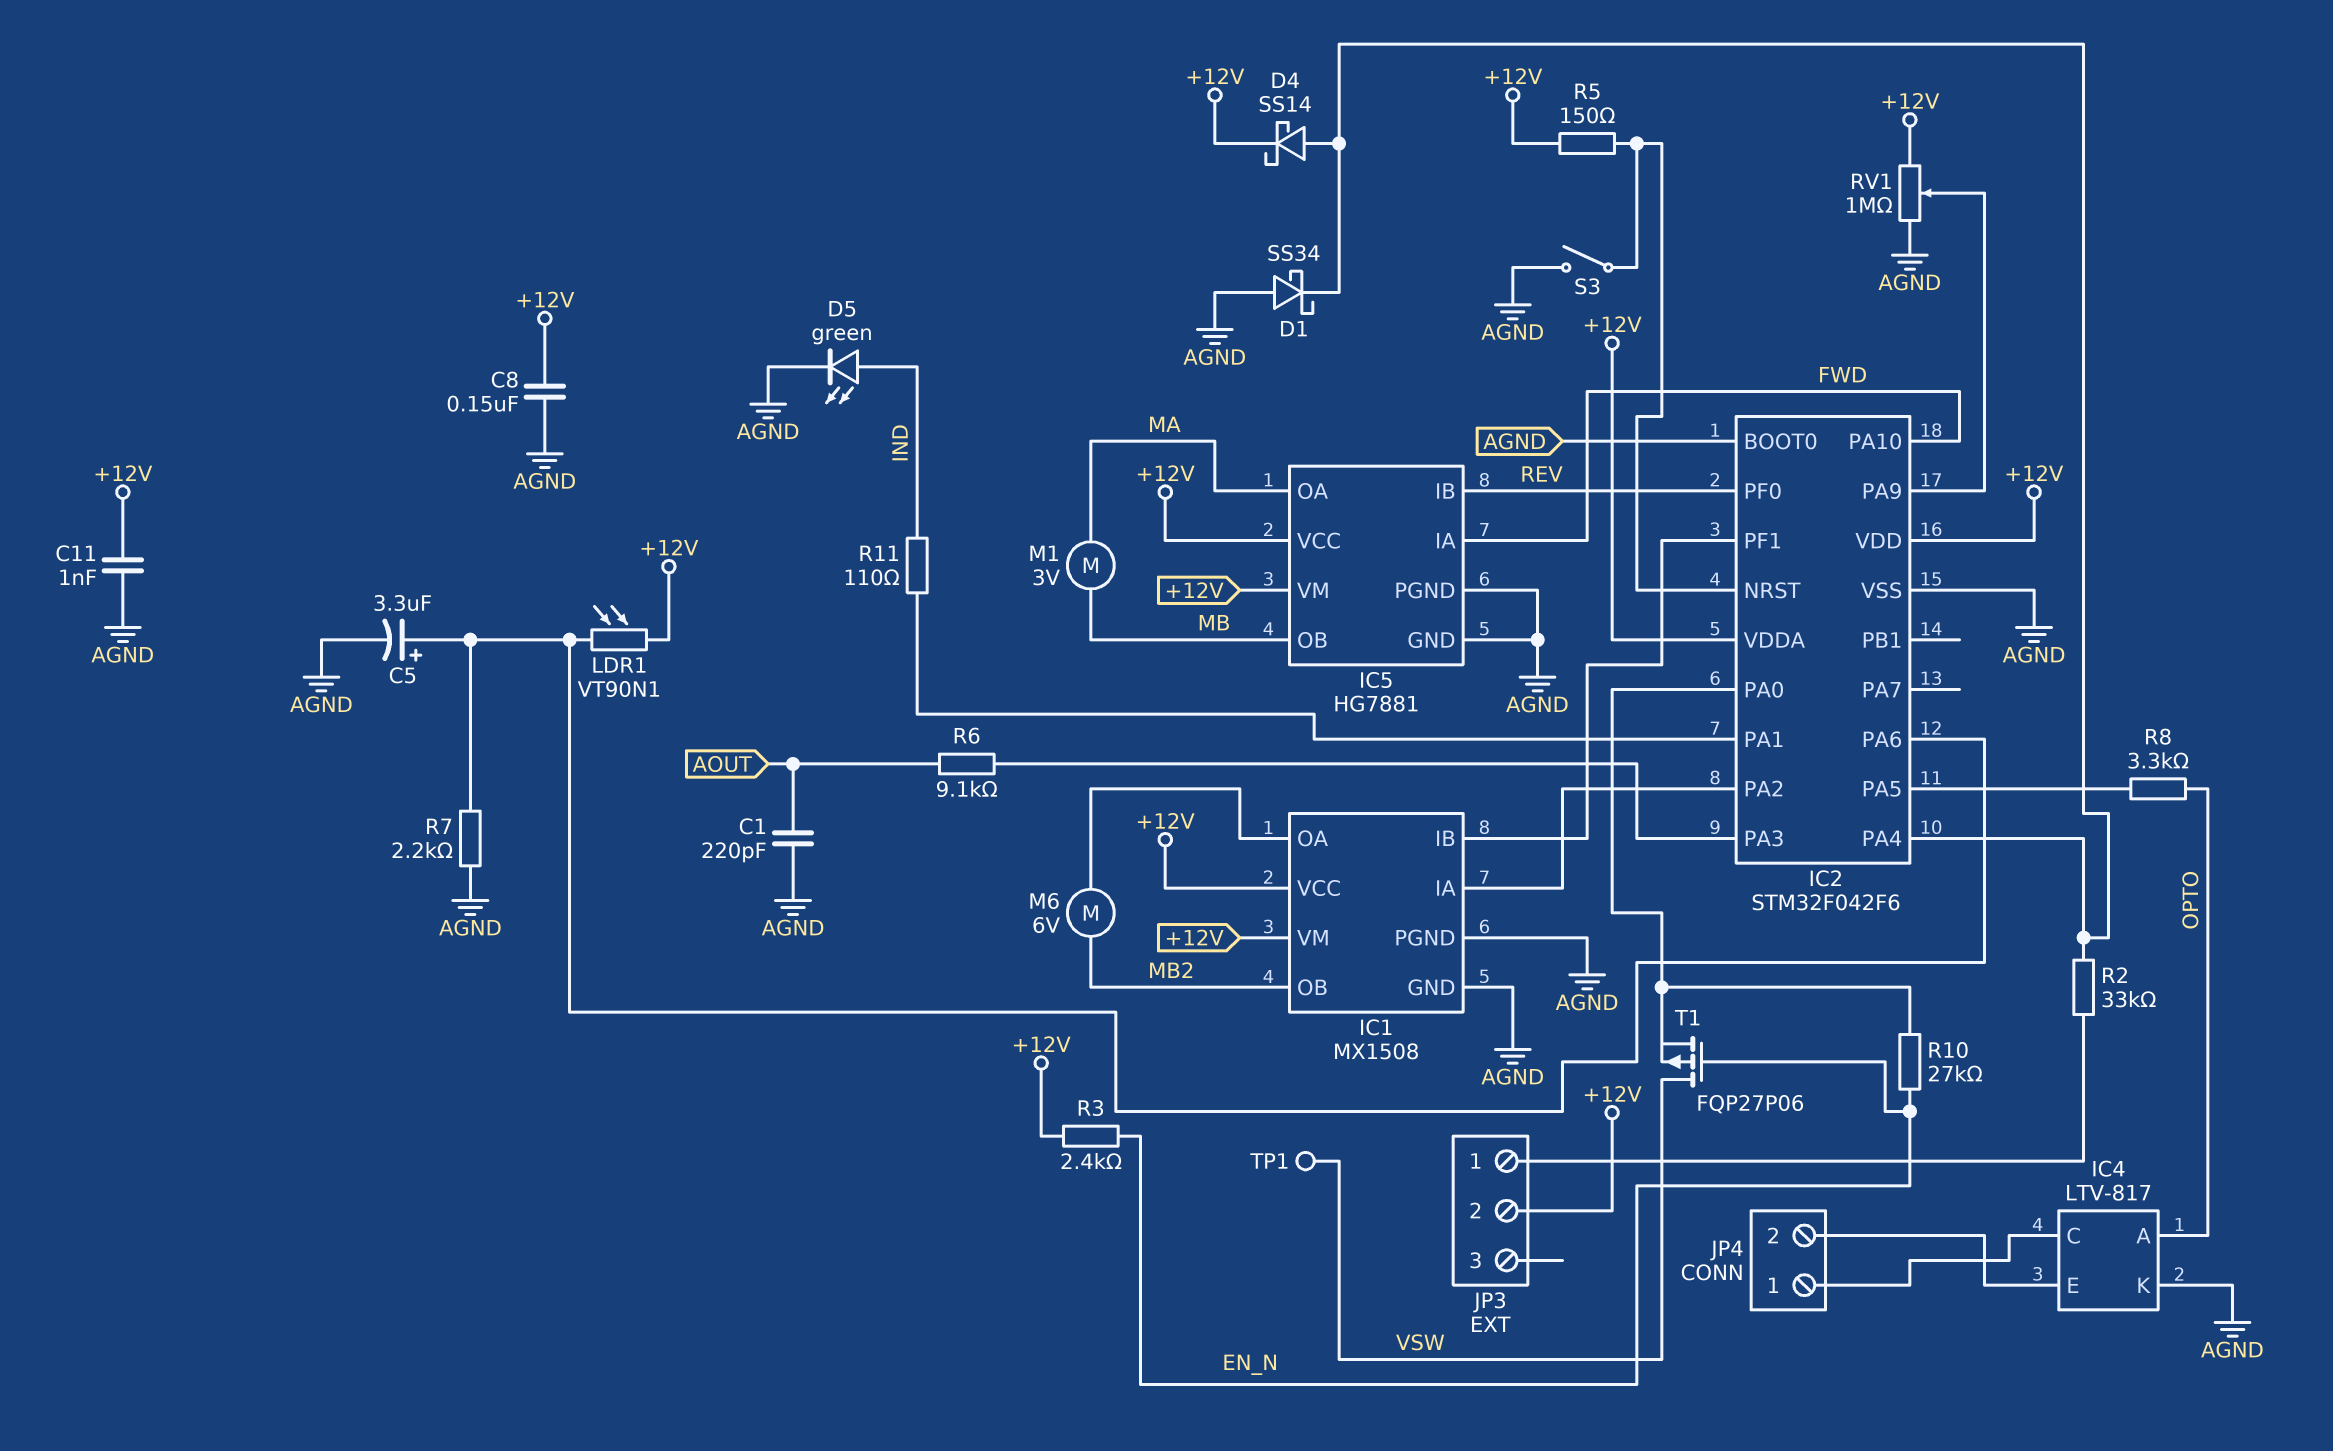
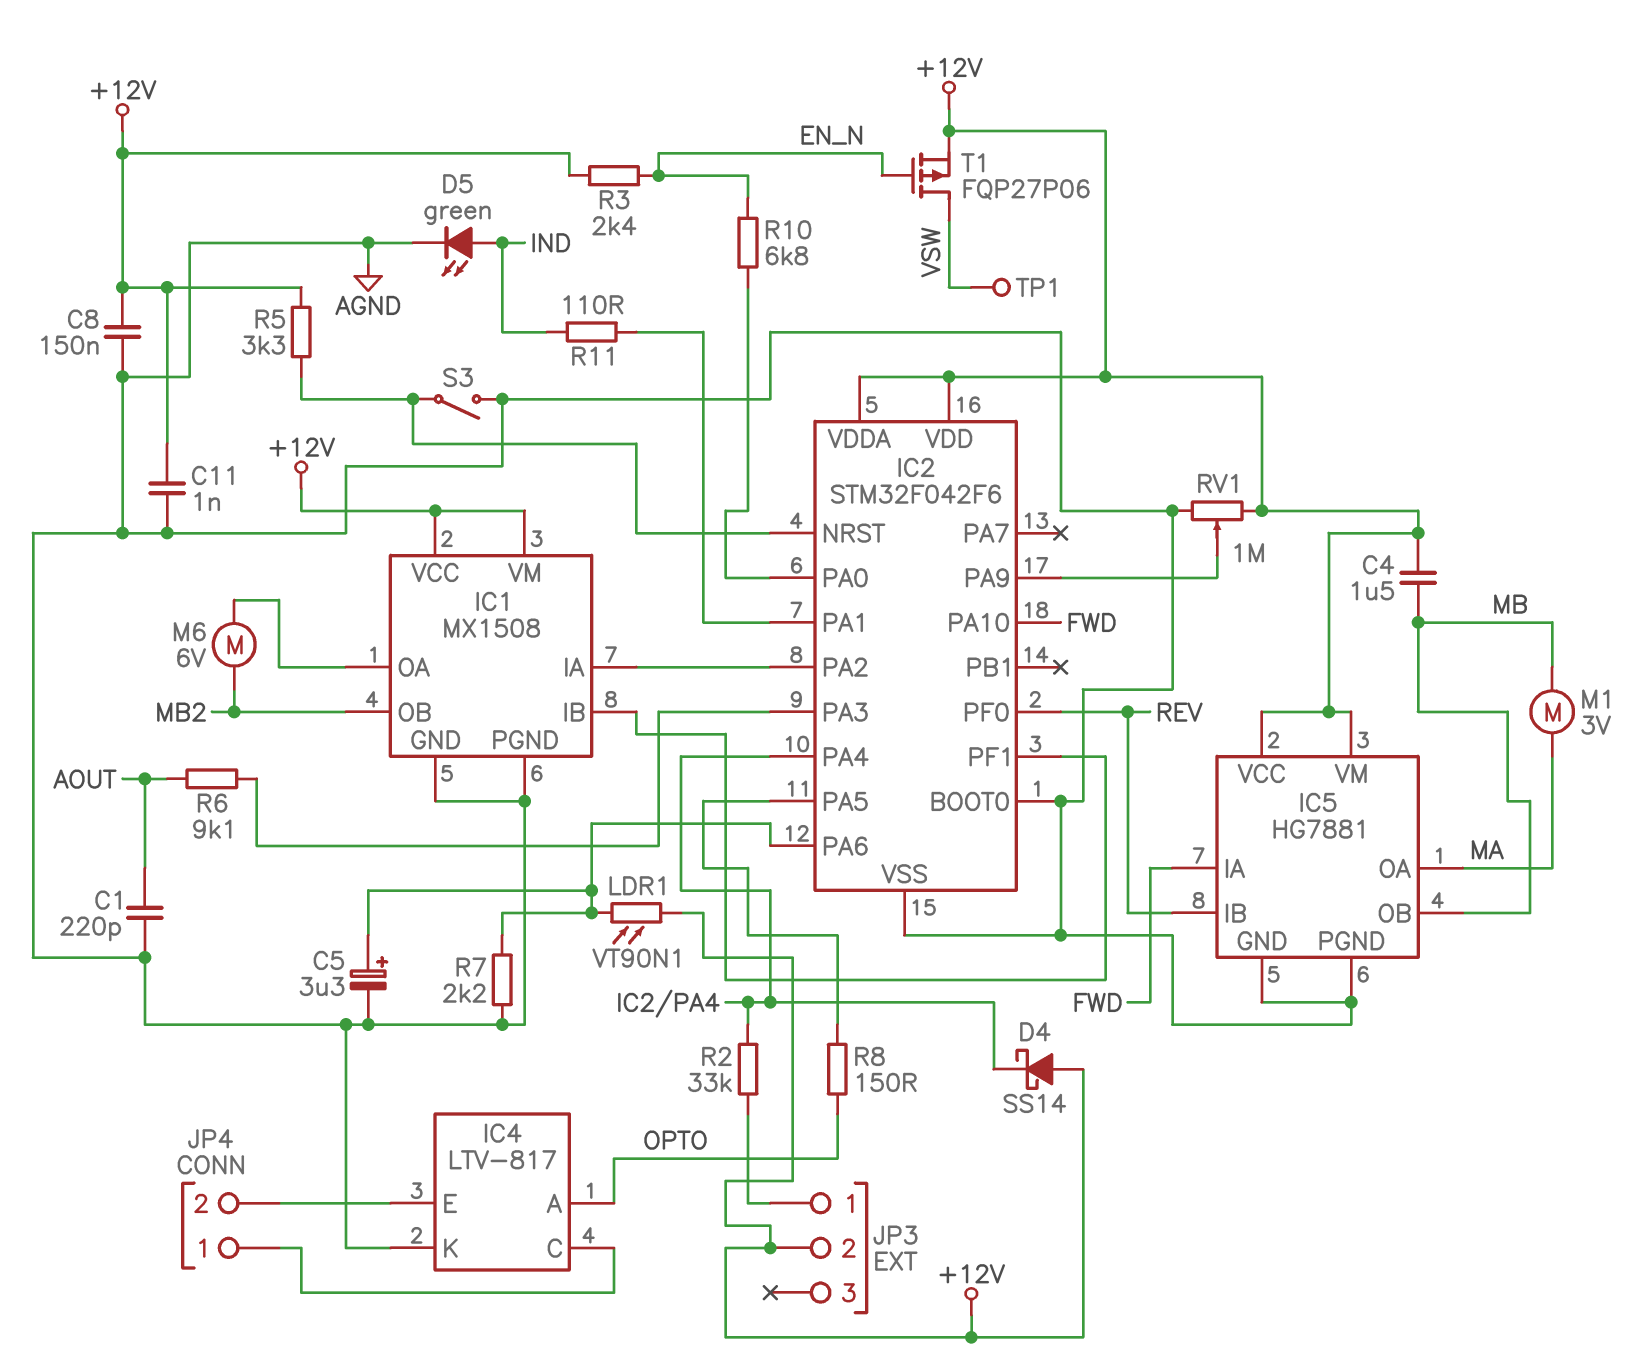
C4: none -> 1.5uF (+12V, MB)
D1: schottky SS34 (A AGND, K IC2/PA4) -> none
D4: schottky SS14 (A IC2/PA4, K +12V) -> schottky SS14 (A +12V, K IC2/PA4)
R5: 150 (+12V, IC2/NRST) -> 3.3k (+12V, IC2/NRST)
R8: 3.3k (IC2/PA5, OPTO) -> 150 (IC2/PA5, OPTO)
R10: 27k (EN_N, IC2/PA0) -> 6.8k (EN_N, IC2/PA0)
T1: PMOS FQP27P06 (G EN_N, D VSW, S IC2/PA0) -> PMOS FQP27P06 (G EN_N, D VSW, S +12V)

